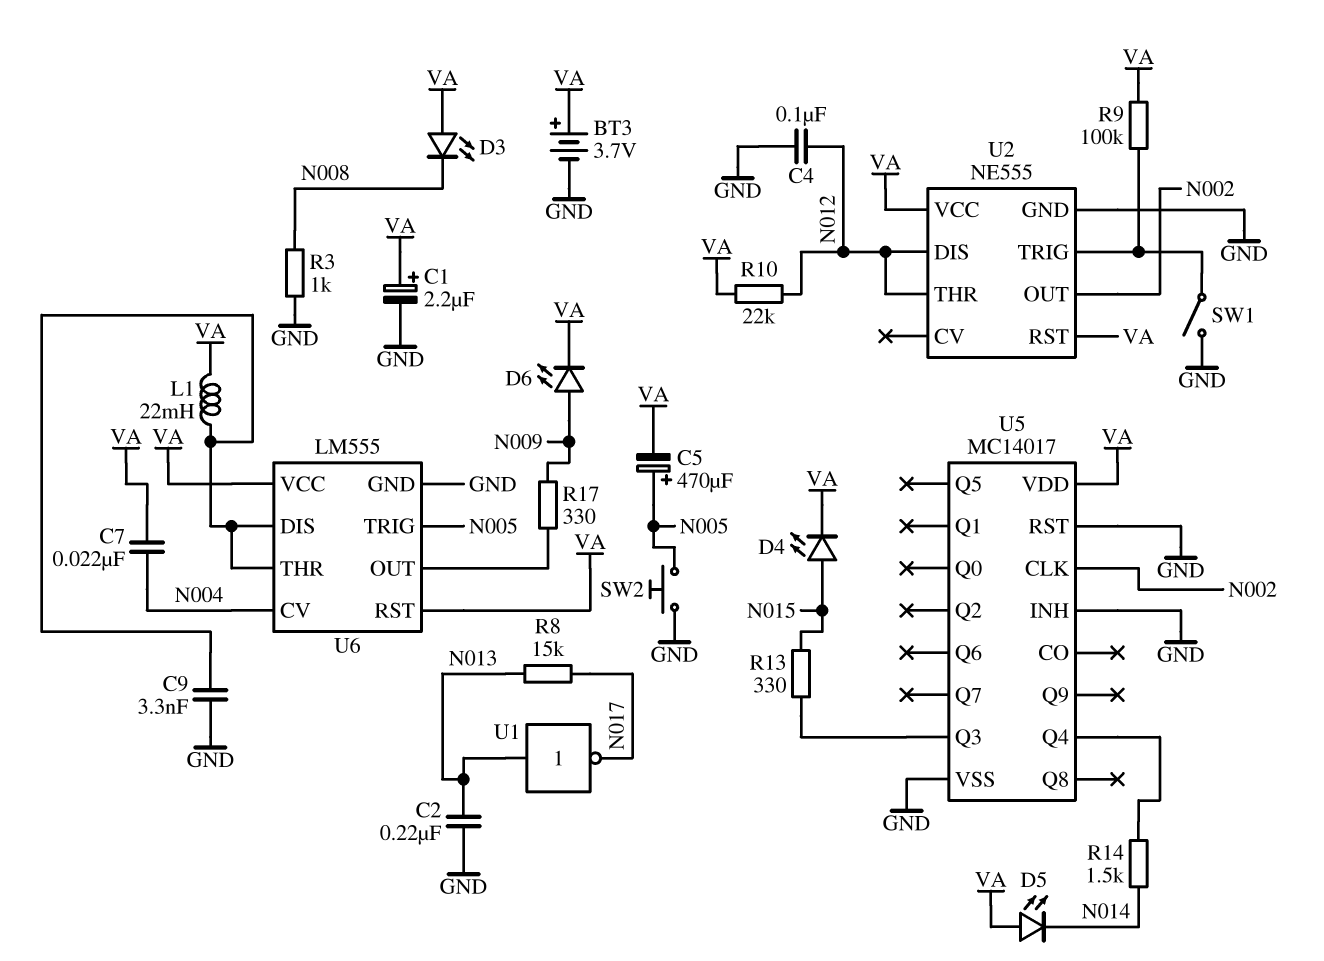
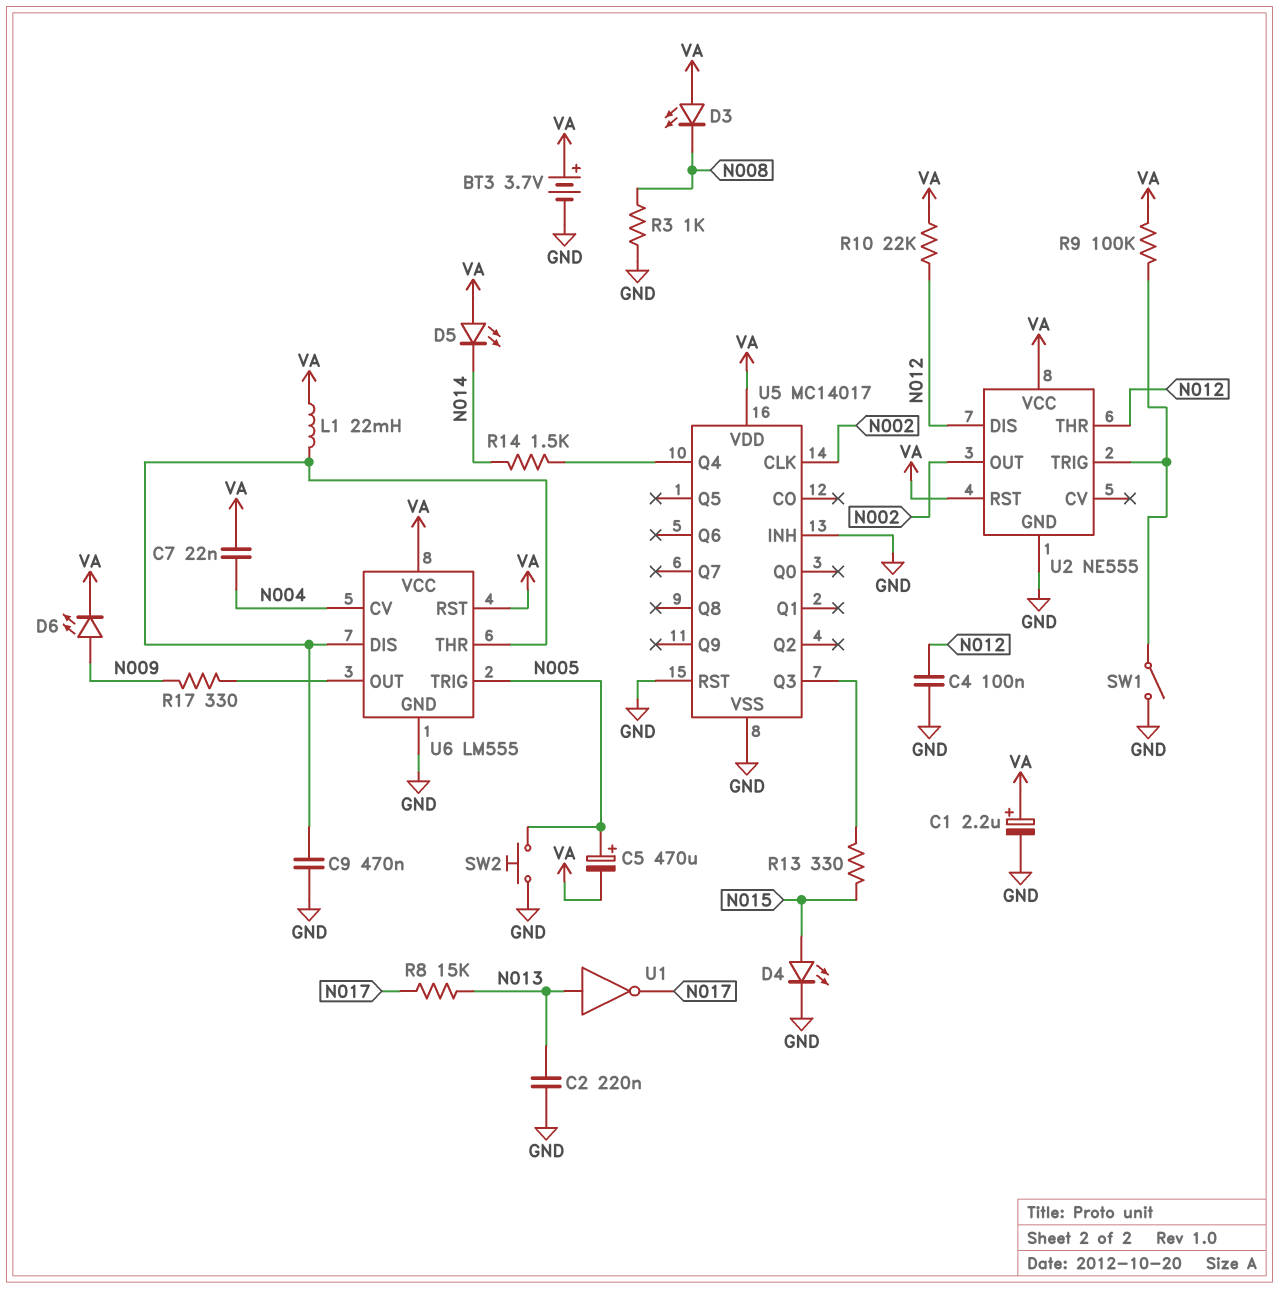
C9: 3.3nF (GND, U6/DIS) -> 470nF (GND, U6/DIS)
D4: LED (A N015, K VA) -> LED (A N015, K GND)

